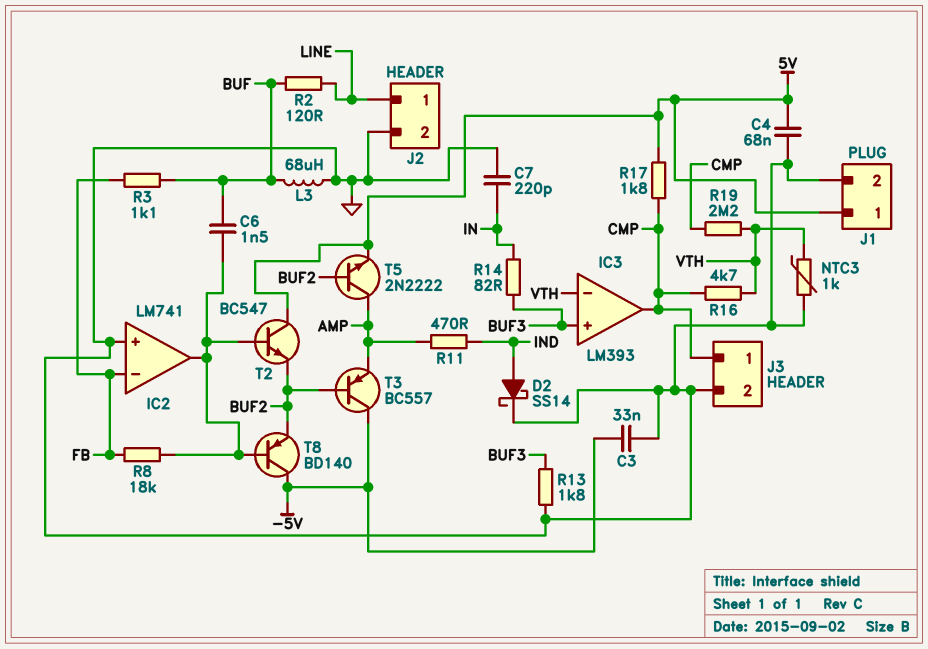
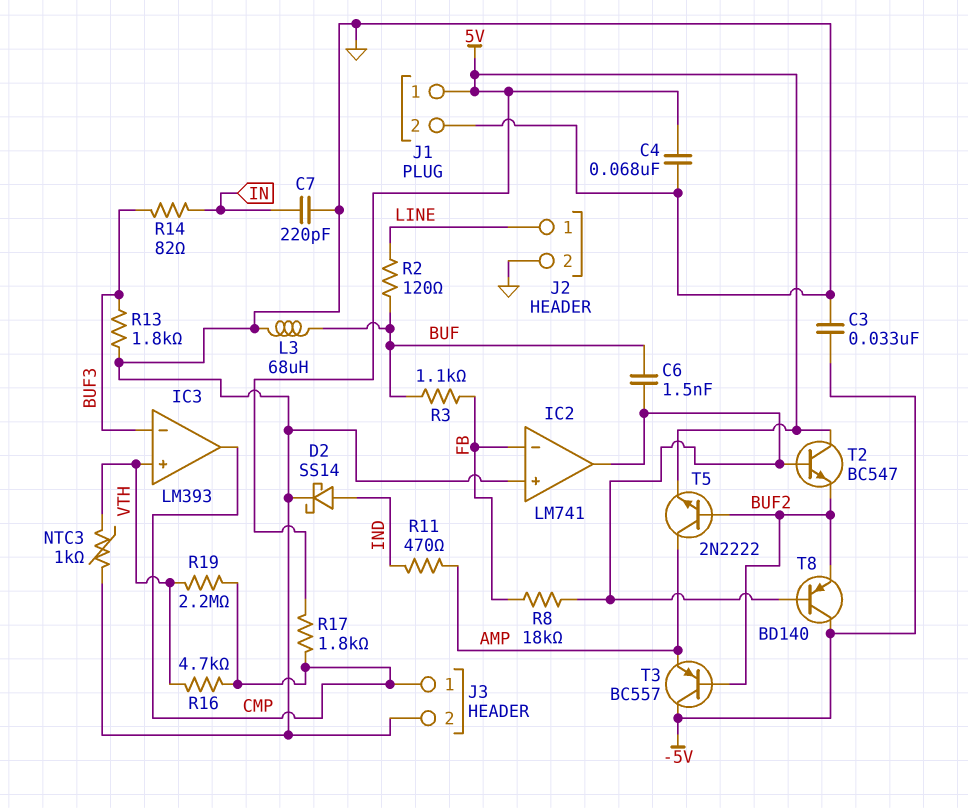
IC3 pin in+: BUF3 -> VTH
IC3 pin in-: VTH -> BUF3

